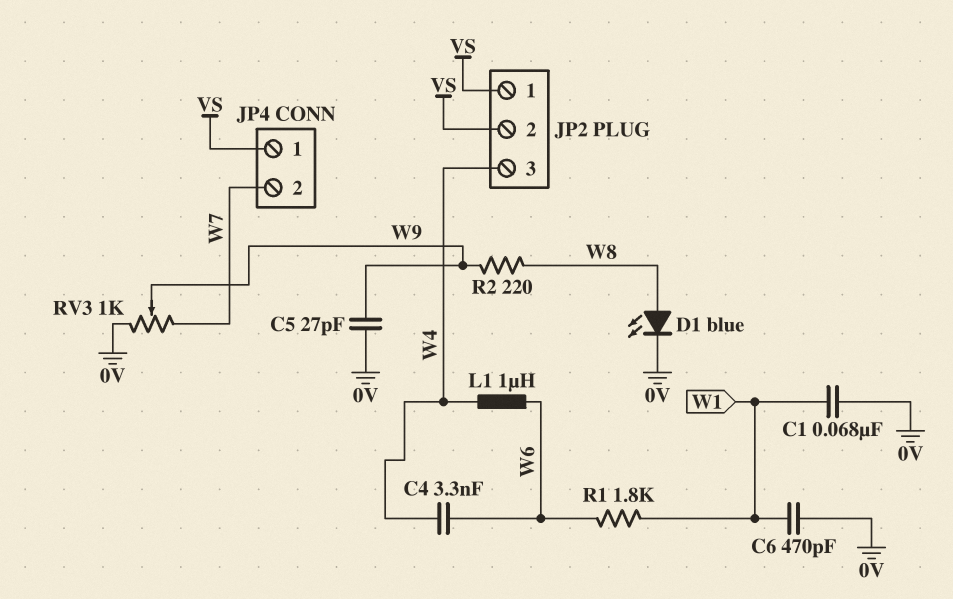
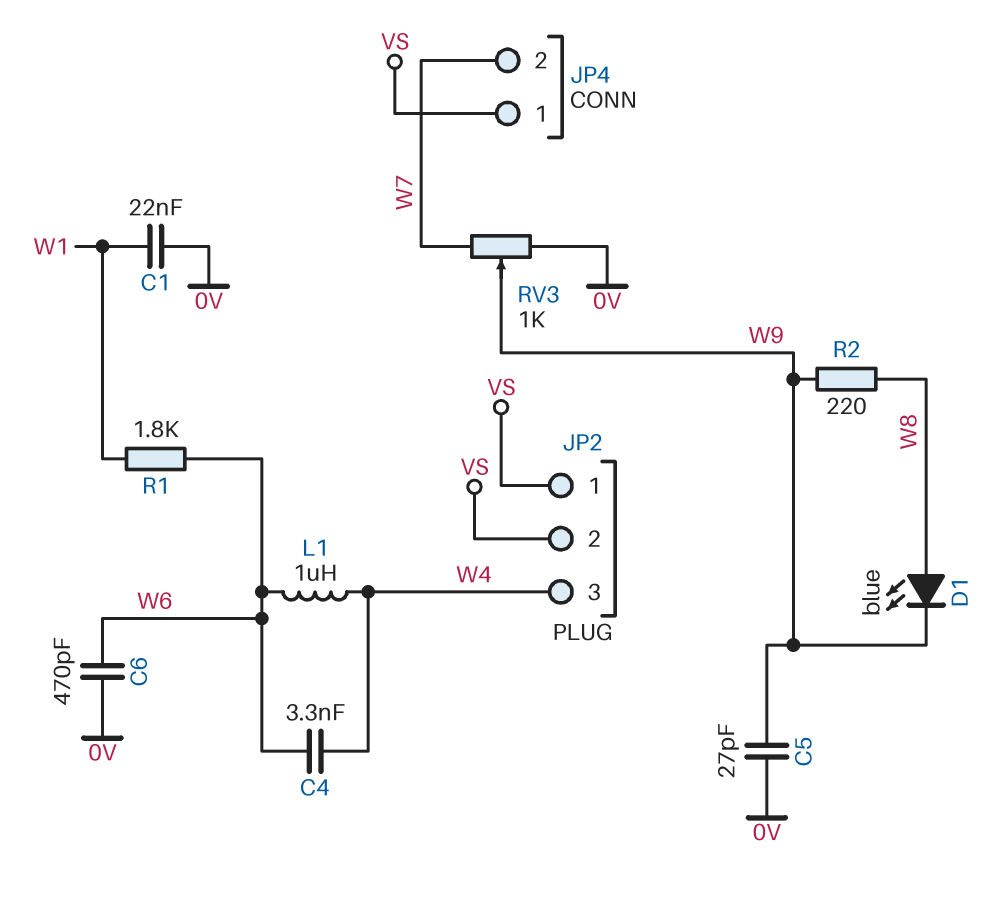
C1: 68nF (0V, W1) -> 22nF (0V, W1)
C6: 470pF (0V, W1) -> 470pF (0V, W6)
D1: LED blue (A W8, K 0V) -> LED blue (A W8, K W9)

